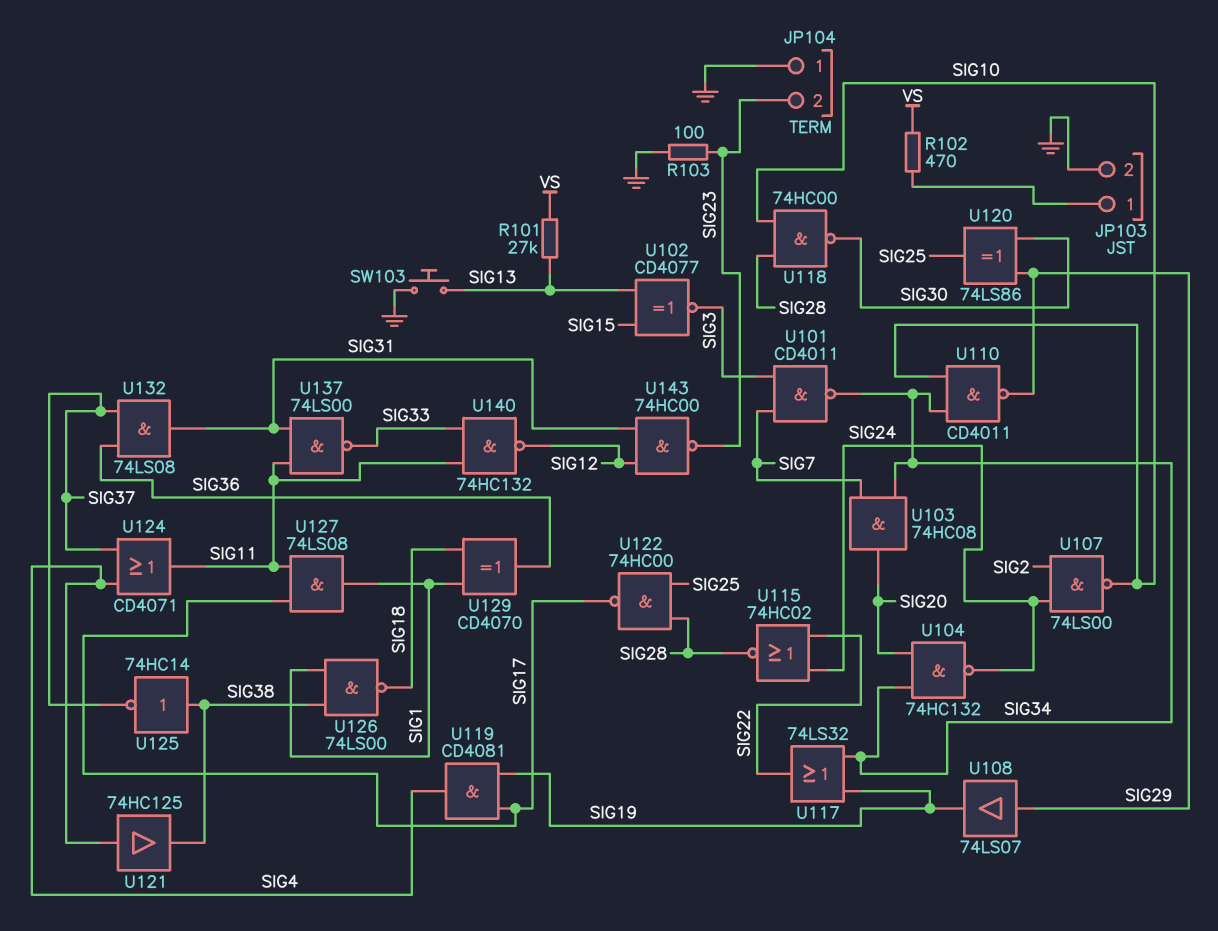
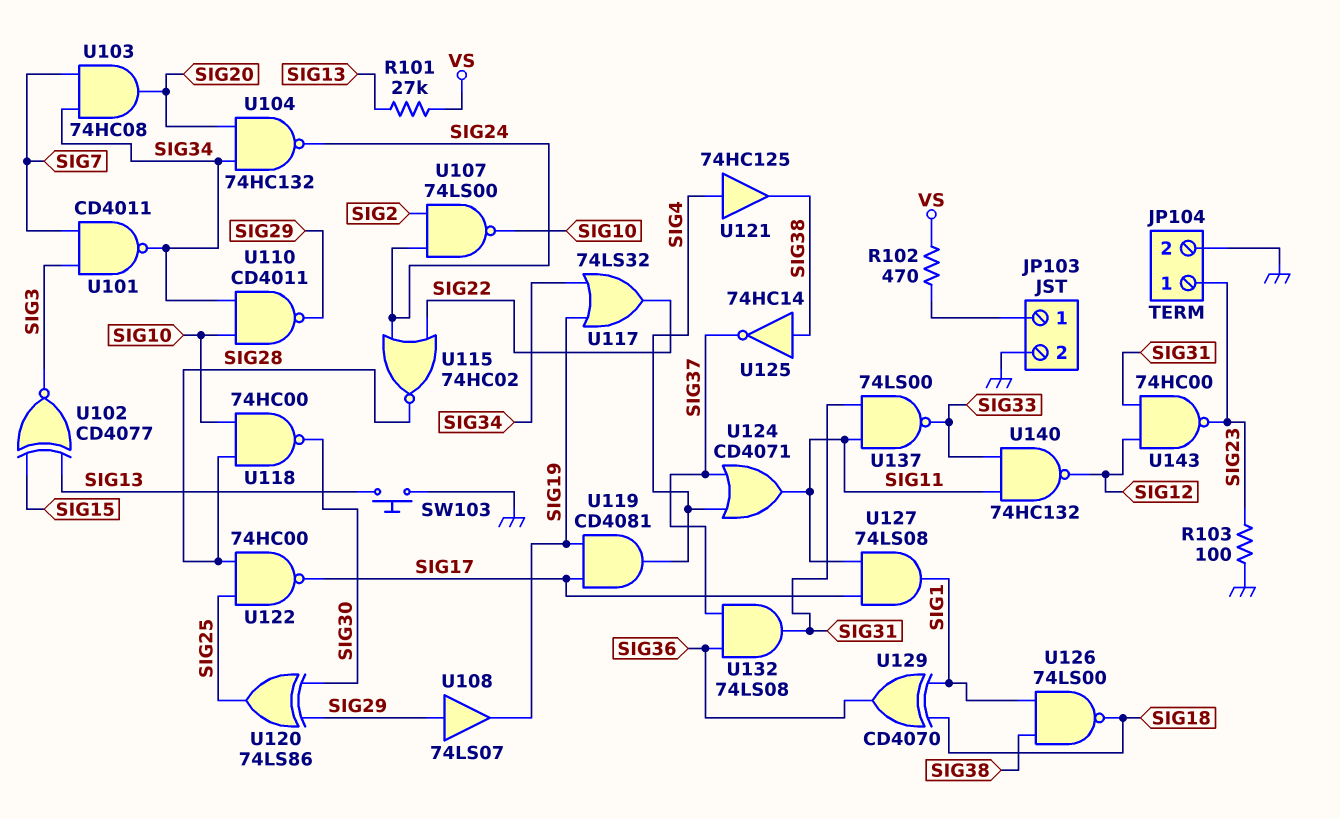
JP104 pin 1: GND -> SIG23
JP104 pin 2: SIG23 -> GND

